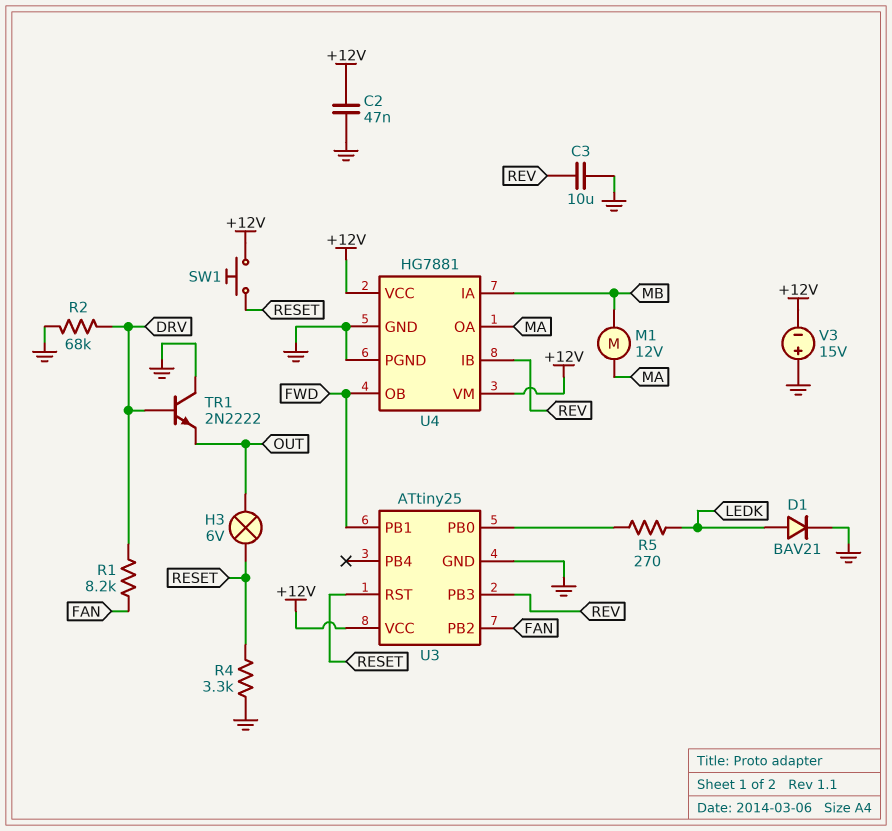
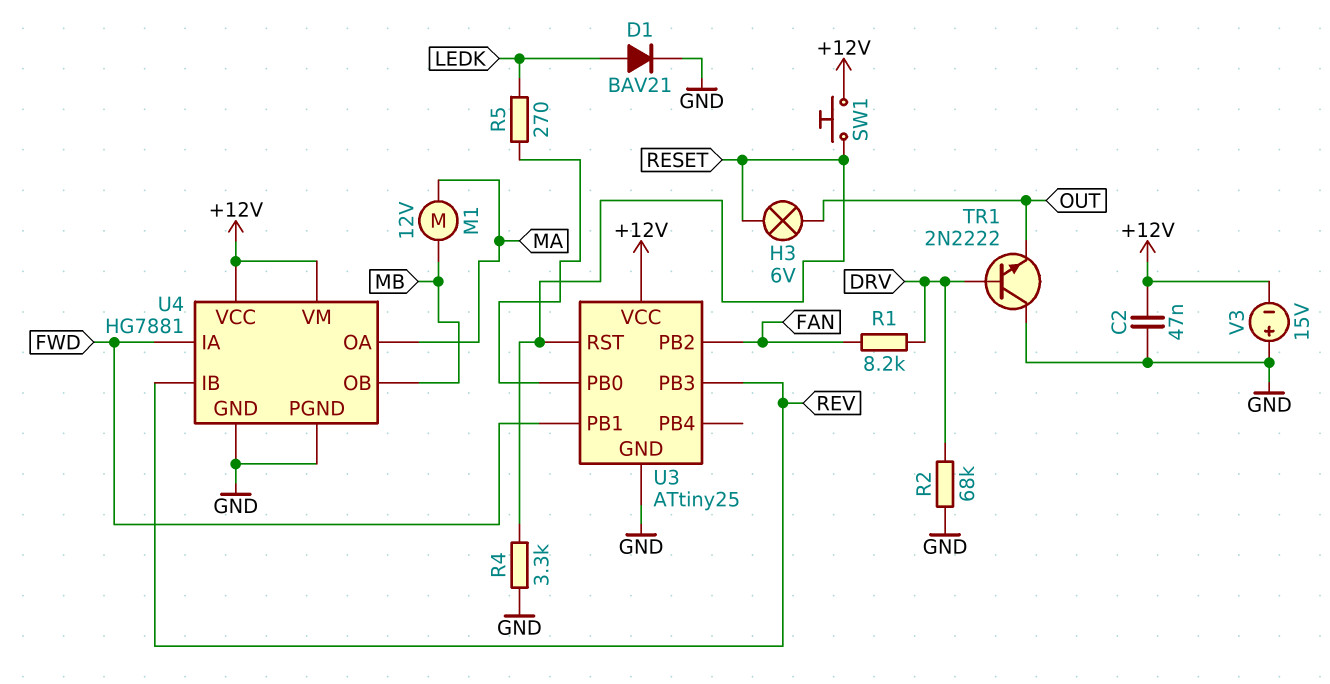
C3: 10uF (GND, REV) -> none
U4 pin IA: MB -> FWD
U4 pin OB: FWD -> MB

